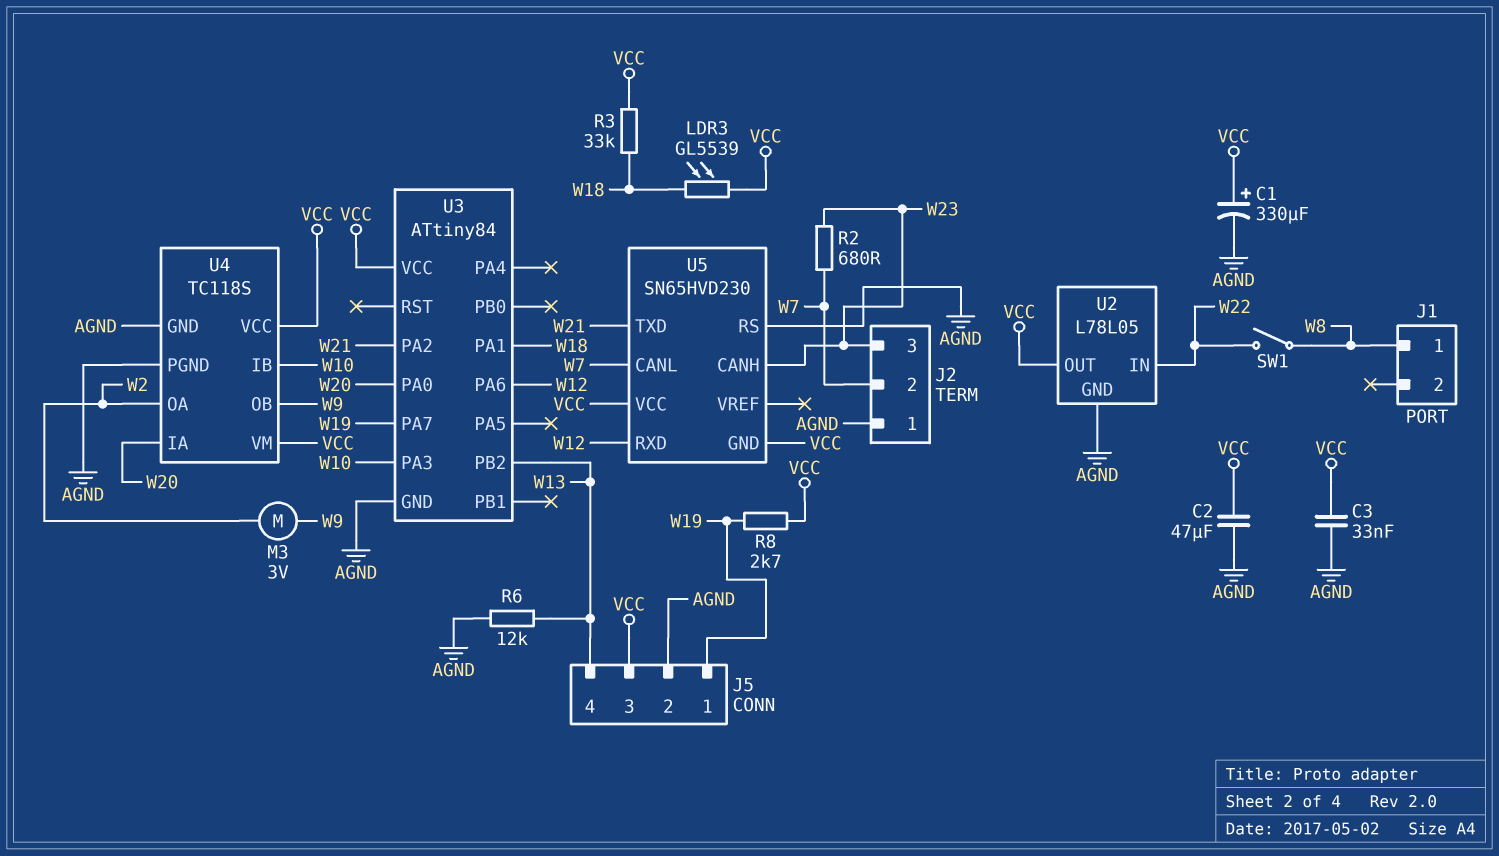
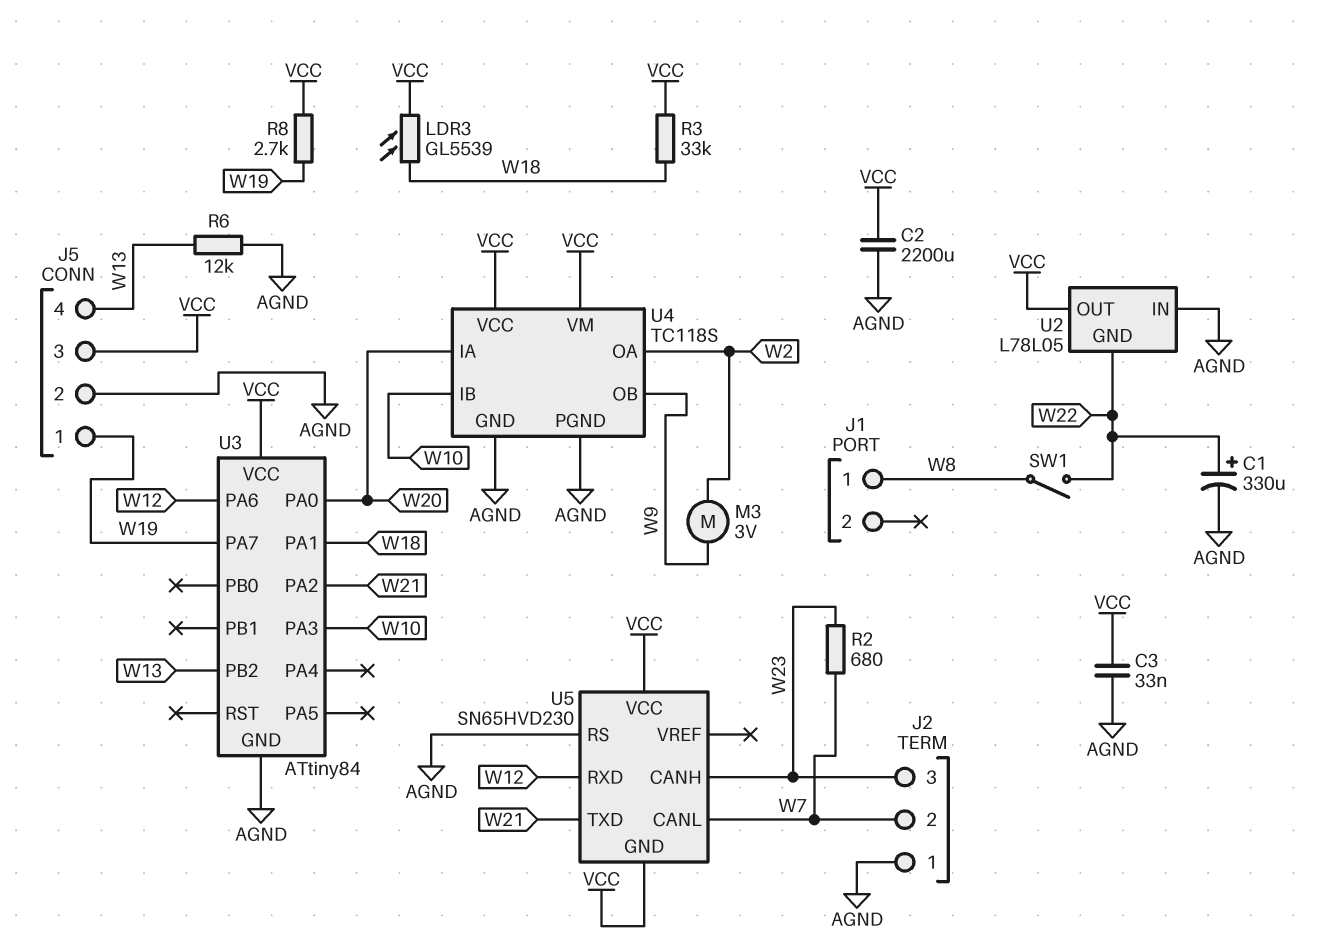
C1: 330uF (plus VCC, minus AGND) -> 330uF (plus W22, minus AGND)
C2: 47uF (AGND, VCC) -> 2200uF (AGND, VCC)
U2 pin GND: AGND -> W22
U2 pin IN: W22 -> AGND

